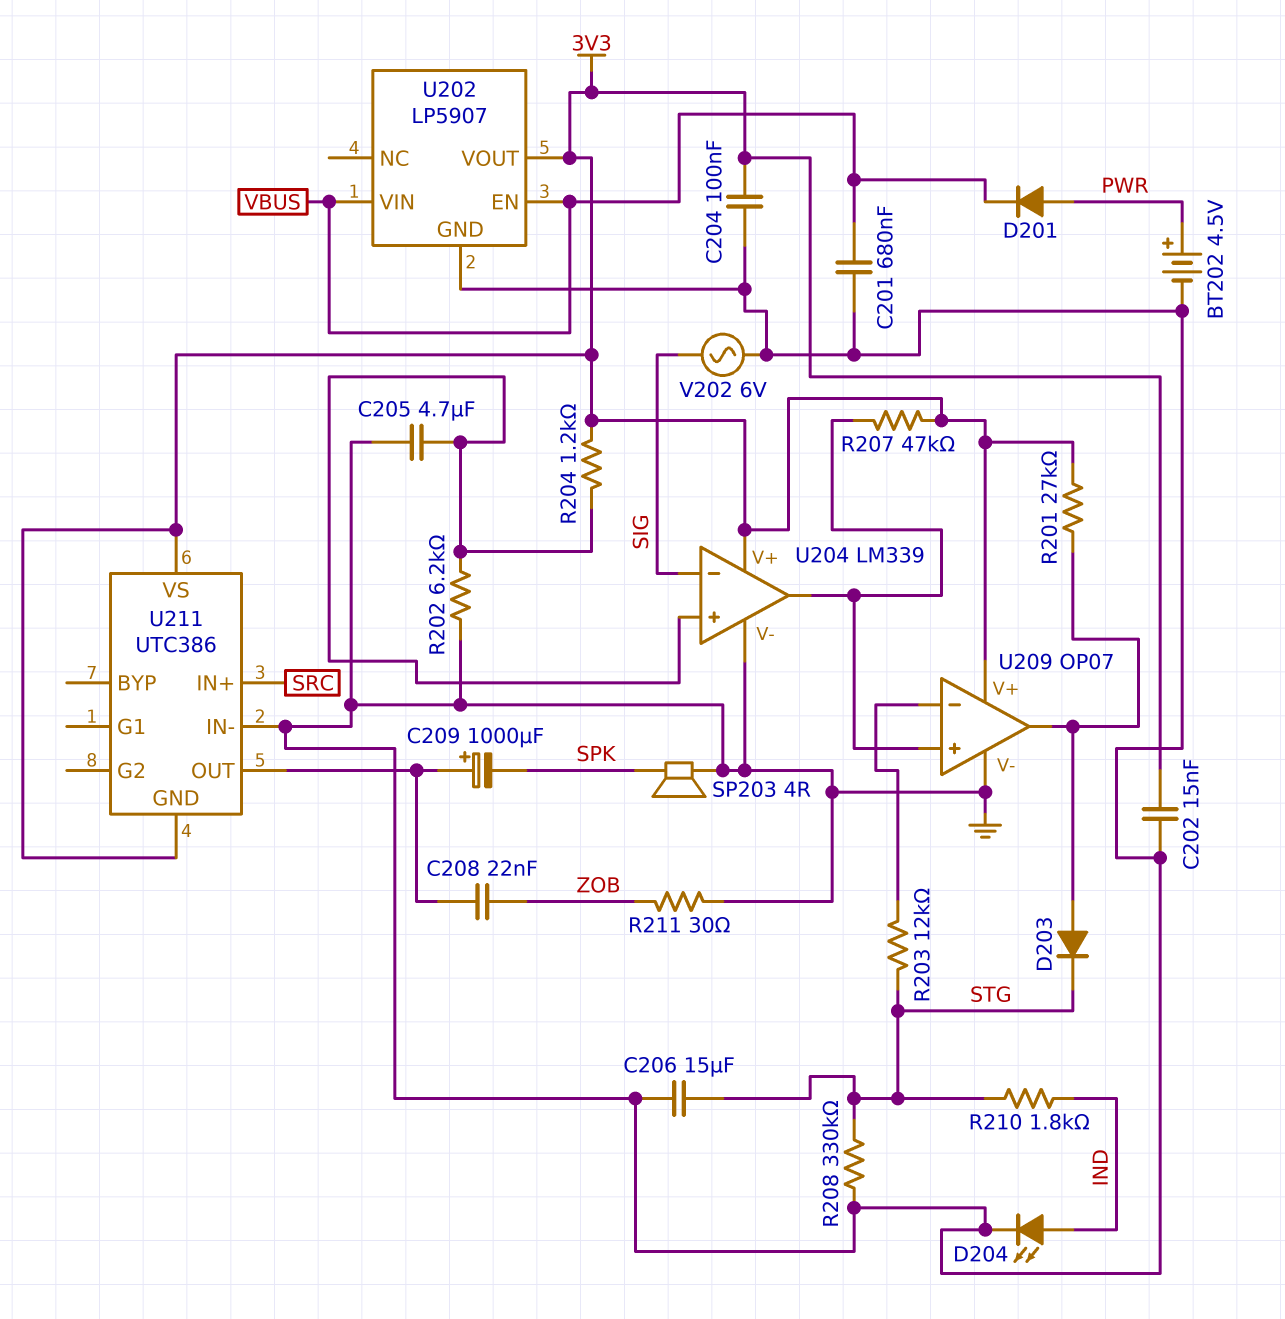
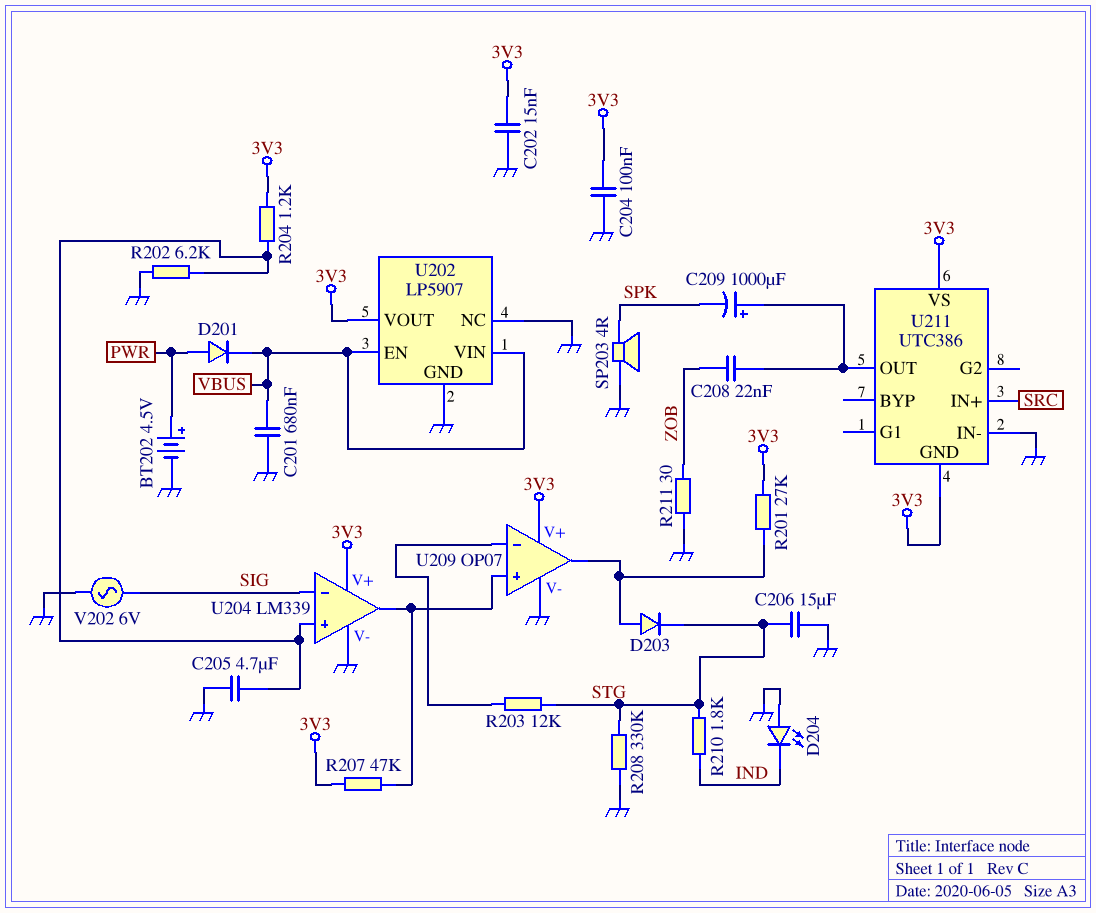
D204: LED (A IND, K GND) -> LED (A GND, K IND)
U202 pin NC: none -> GND

